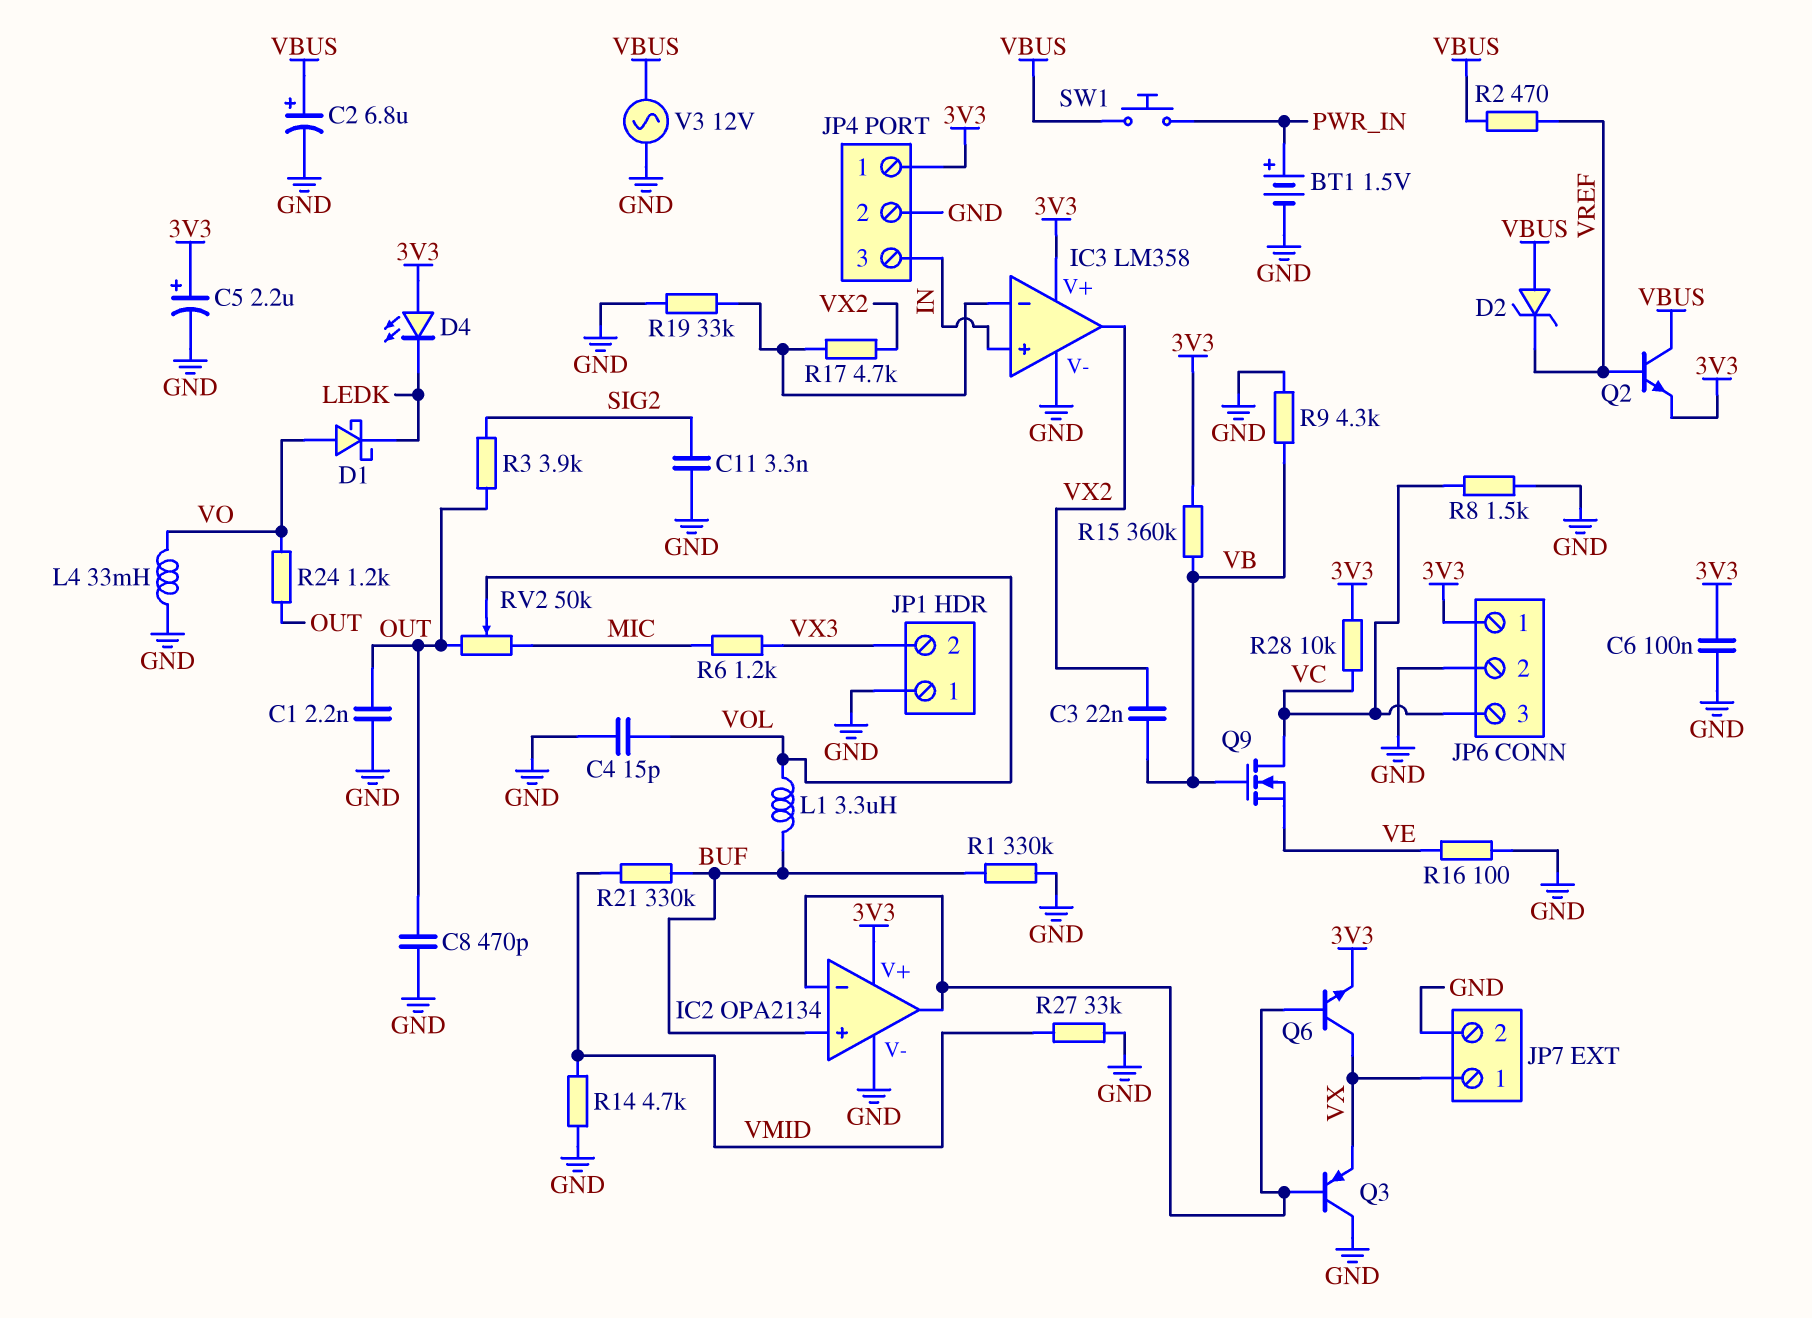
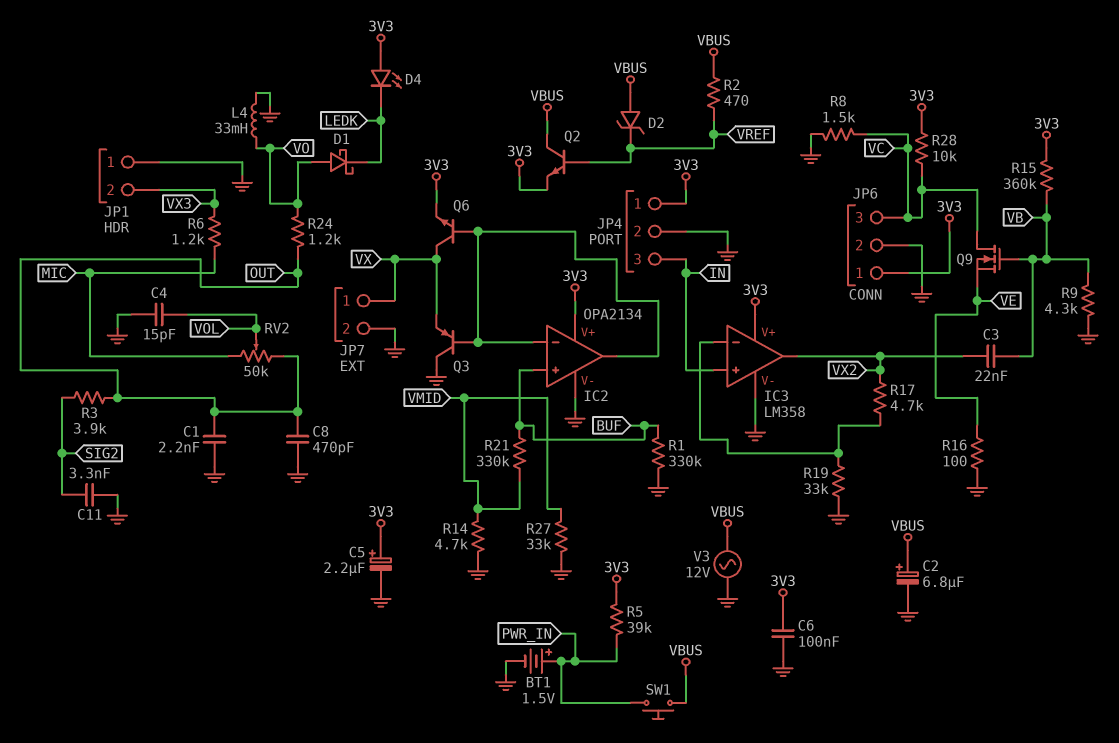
L1: 3.3uH (BUF, VOL) -> none
R5: none -> 39k (3V3, PWR_IN)

